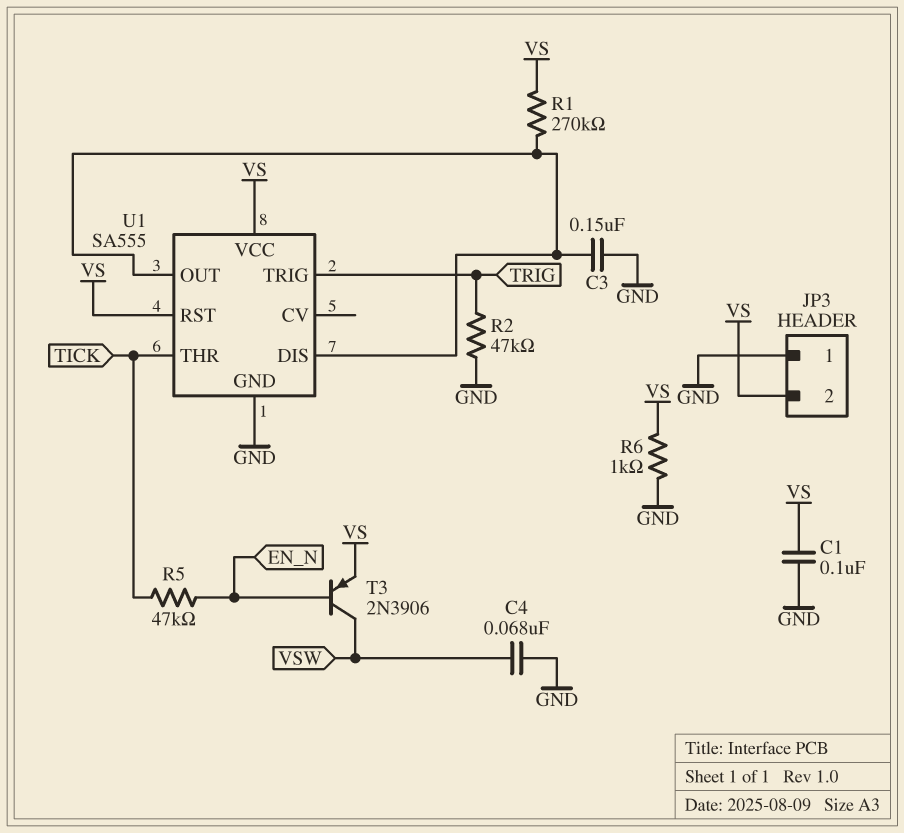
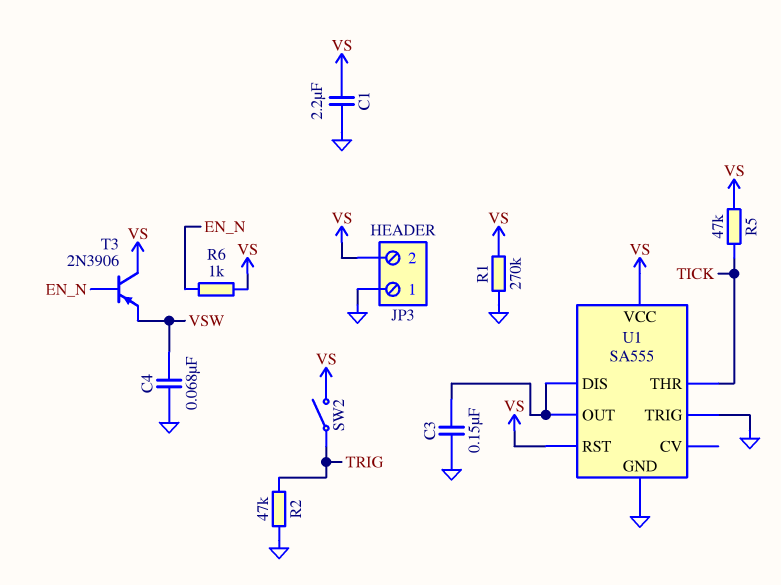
C1: 100nF (GND, VS) -> 2.2uF (GND, VS)
R1: 270k (U1/DIS, VS) -> 270k (GND, VS)
R5: 47k (EN_N, TICK) -> 47k (TICK, VS)
R6: 1k (GND, VS) -> 1k (EN_N, VS)
SW2: none -> switch (TRIG, VS)
T3: PNP 2N3906 (B EN_N, C VSW, E VS) -> PNP 2N3906 (B EN_N, C VS, E VSW)
U1 pin TRIG: TRIG -> GND

